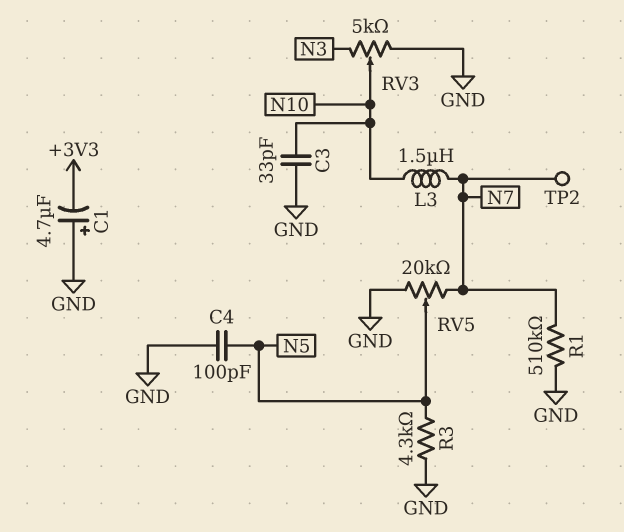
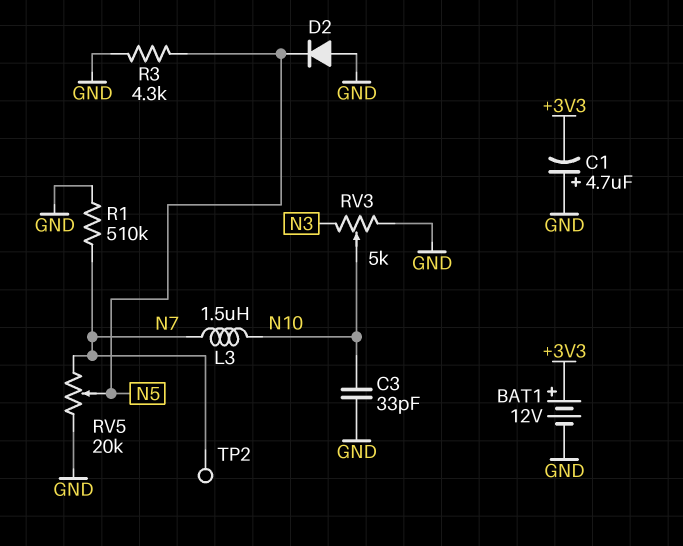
BAT1: none -> 12V (plus +3V3, minus GND)
C4: 100pF (GND, N5) -> none
D2: none -> diode (A GND, K N5)

